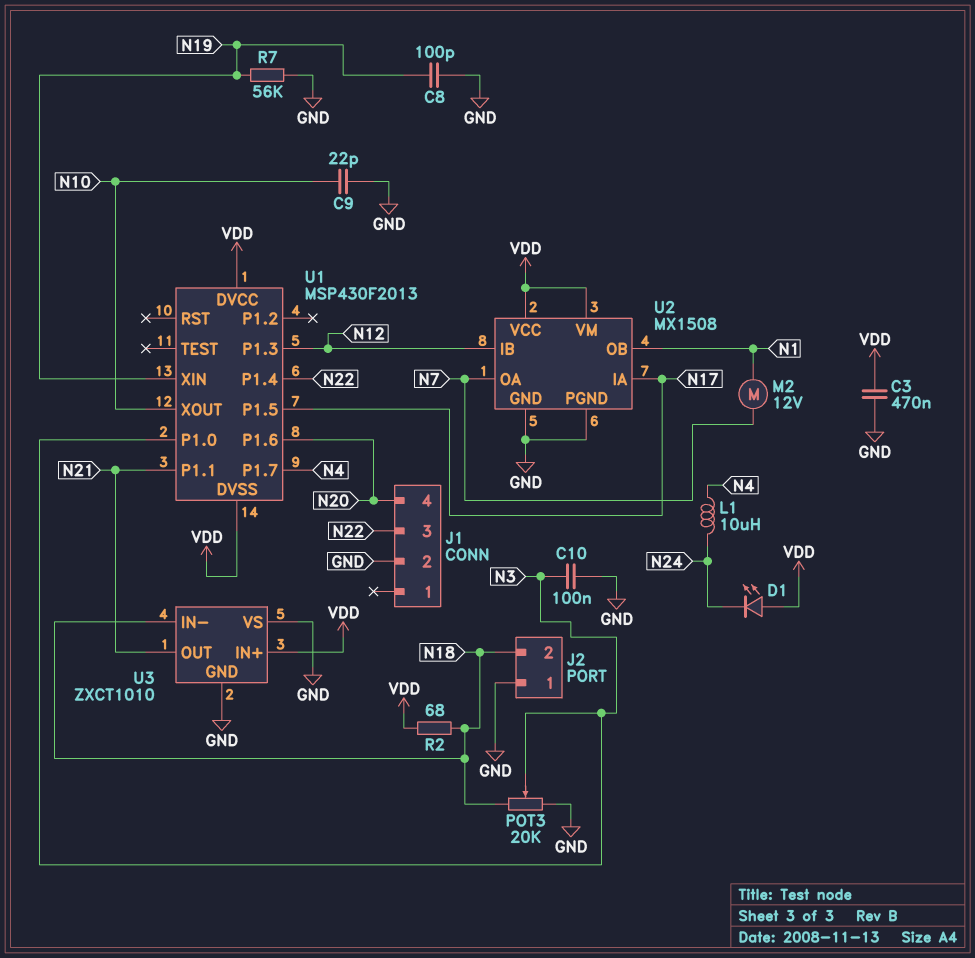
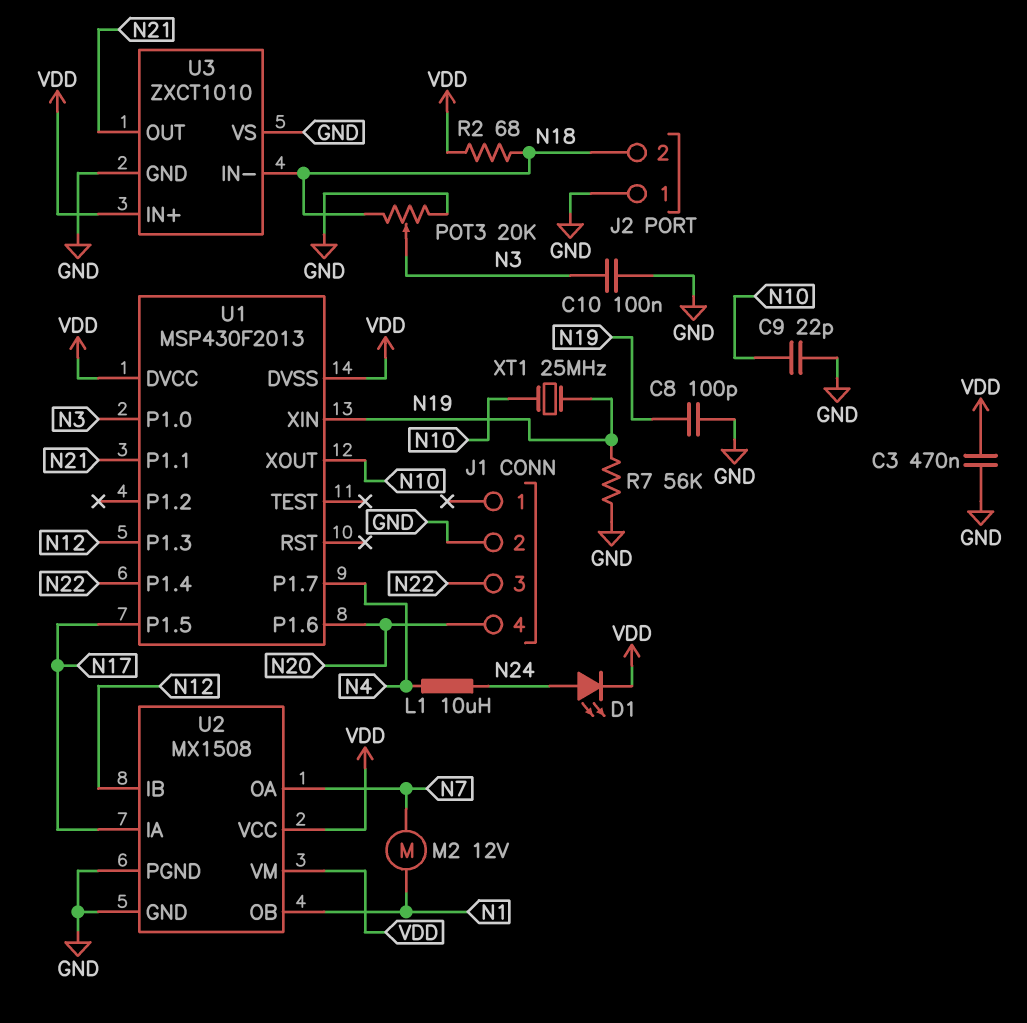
D1: LED (A VDD, K N24) -> LED (A N24, K VDD)
XT1: none -> 25MHz (N10, N19)

